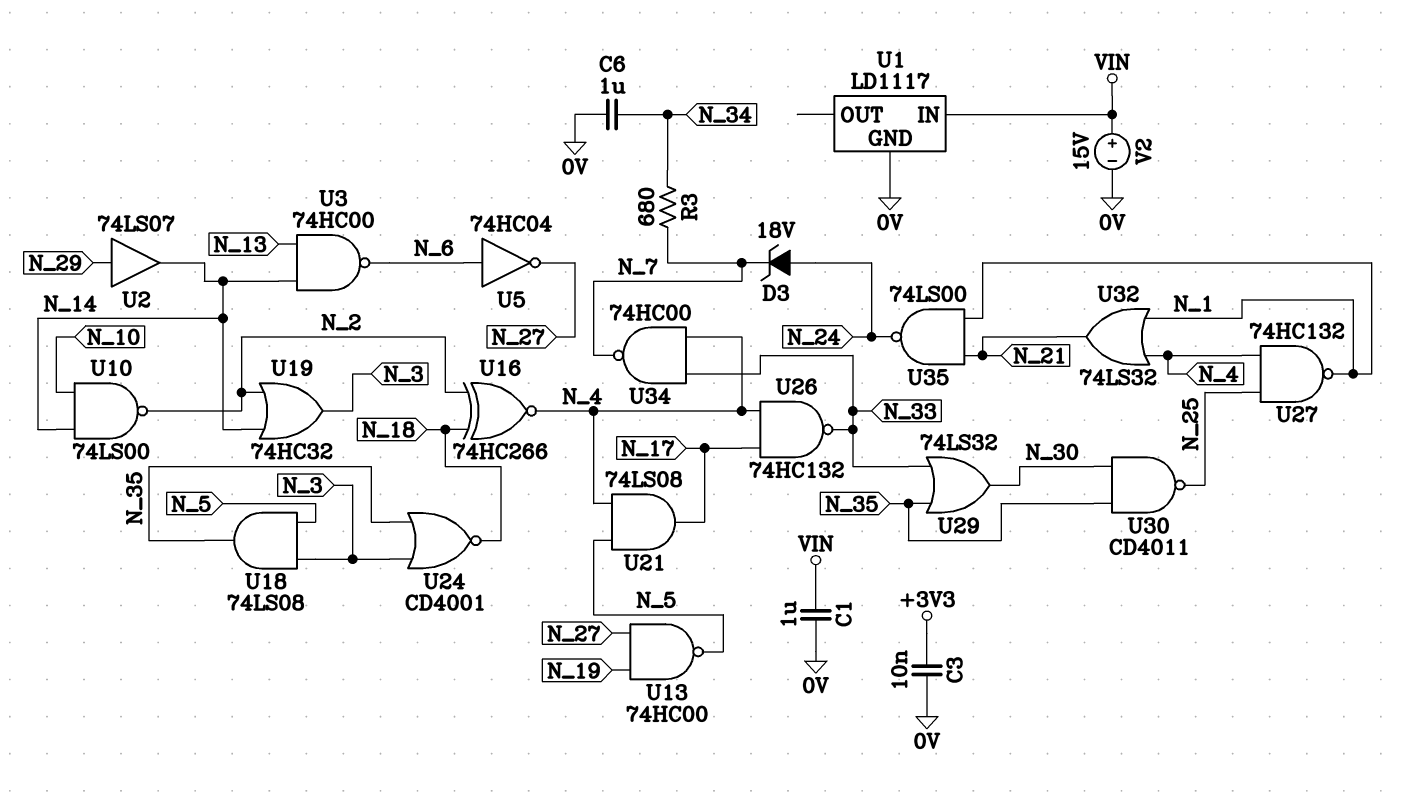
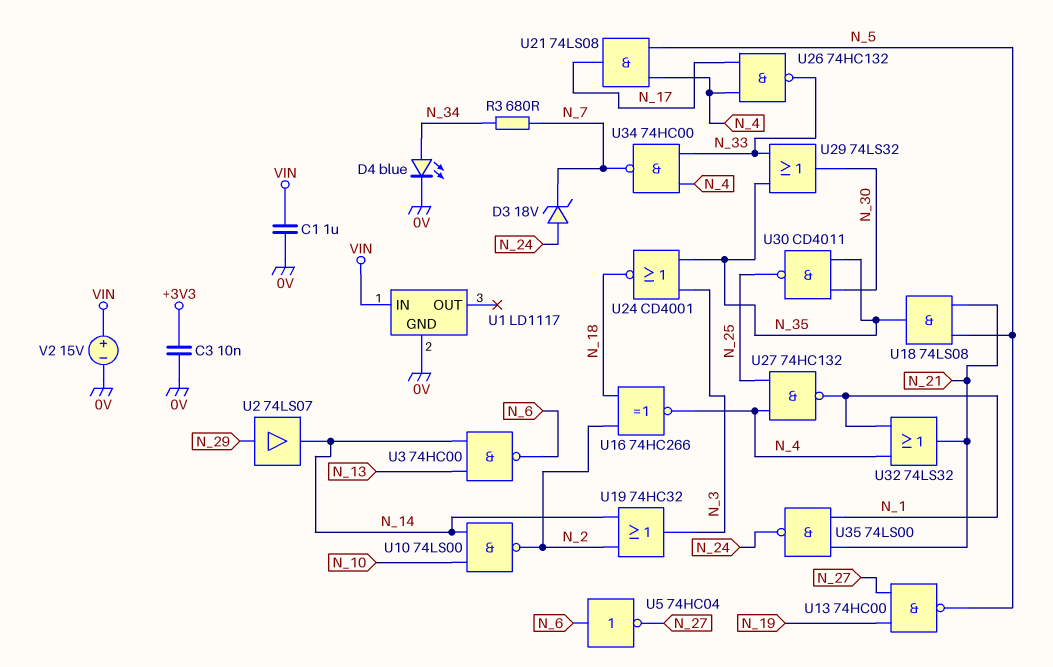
C6: 1uF (0V, N_34) -> none
D4: none -> LED blue (A N_34, K 0V)
U18: AND 74LS08 (in N_3, in N_5, out N_35) -> AND 74LS08 (in N_5, in N_21, out N_35)

